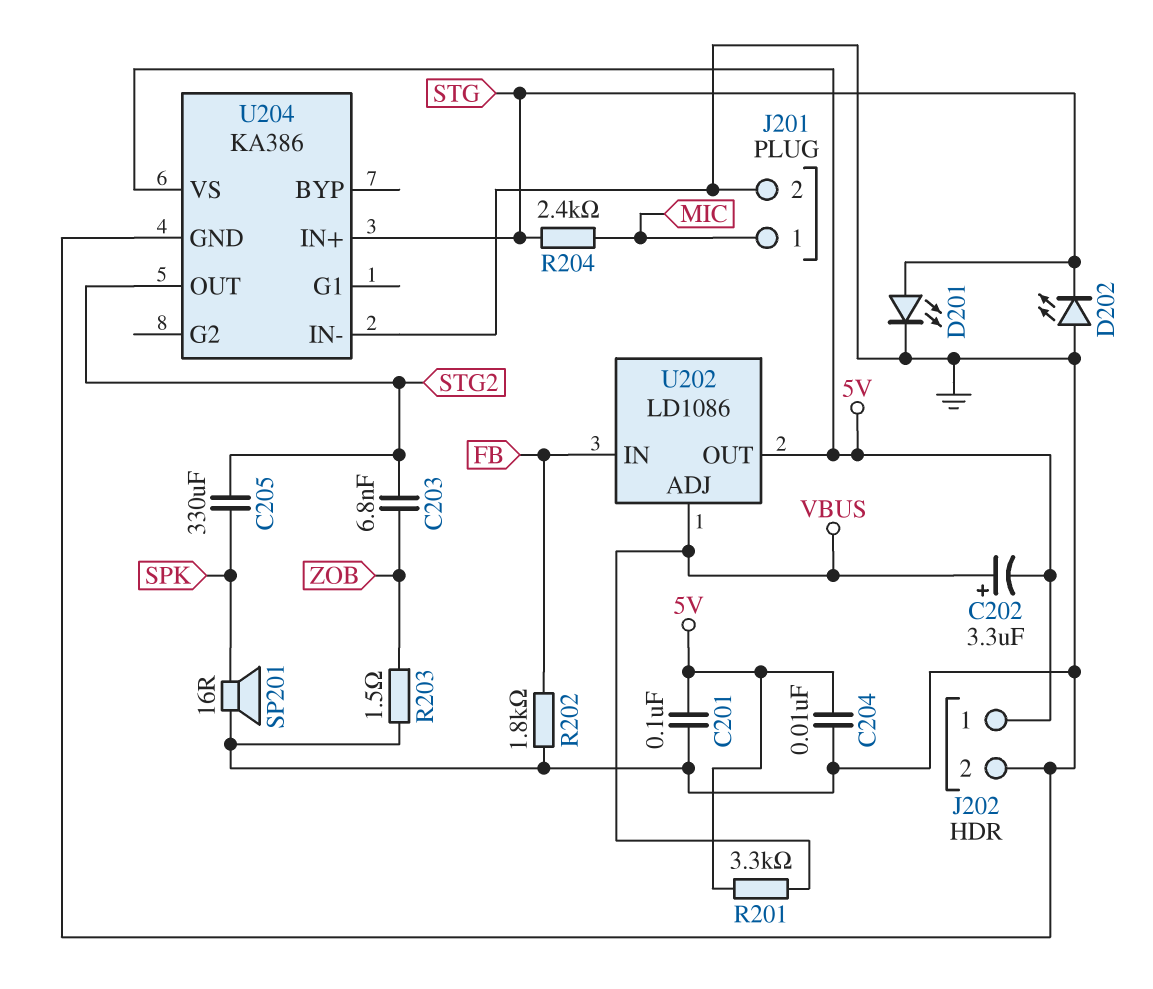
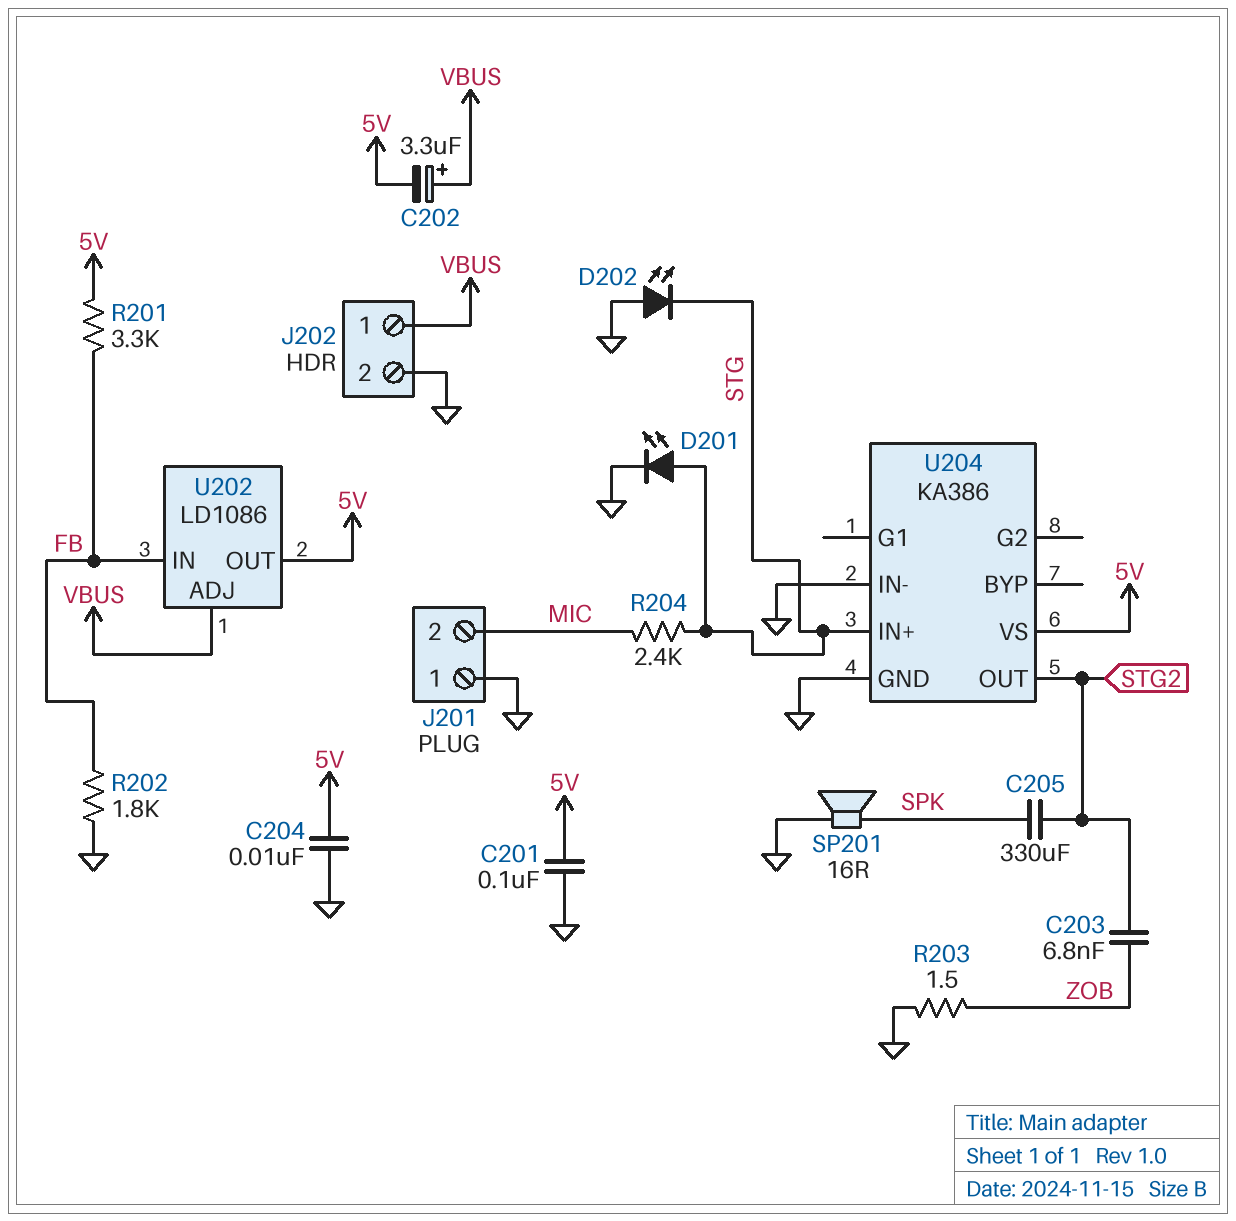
J201 pin 1: MIC -> GND
J201 pin 2: GND -> MIC
J202 pin 1: 5V -> VBUS
R201: 3.3k (5V, VBUS) -> 3.3k (5V, FB)

